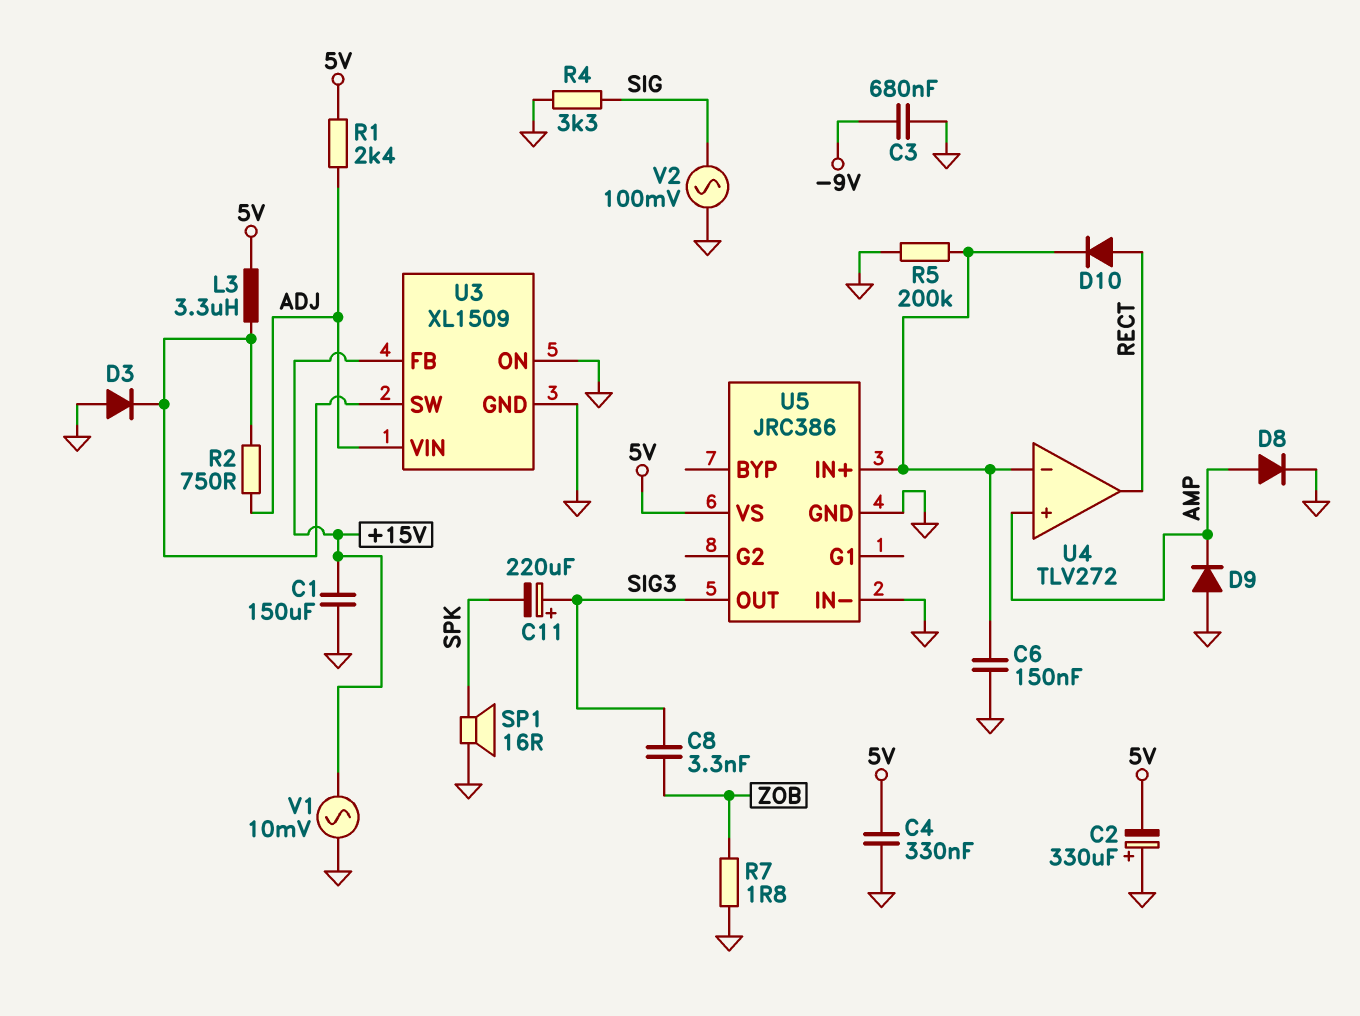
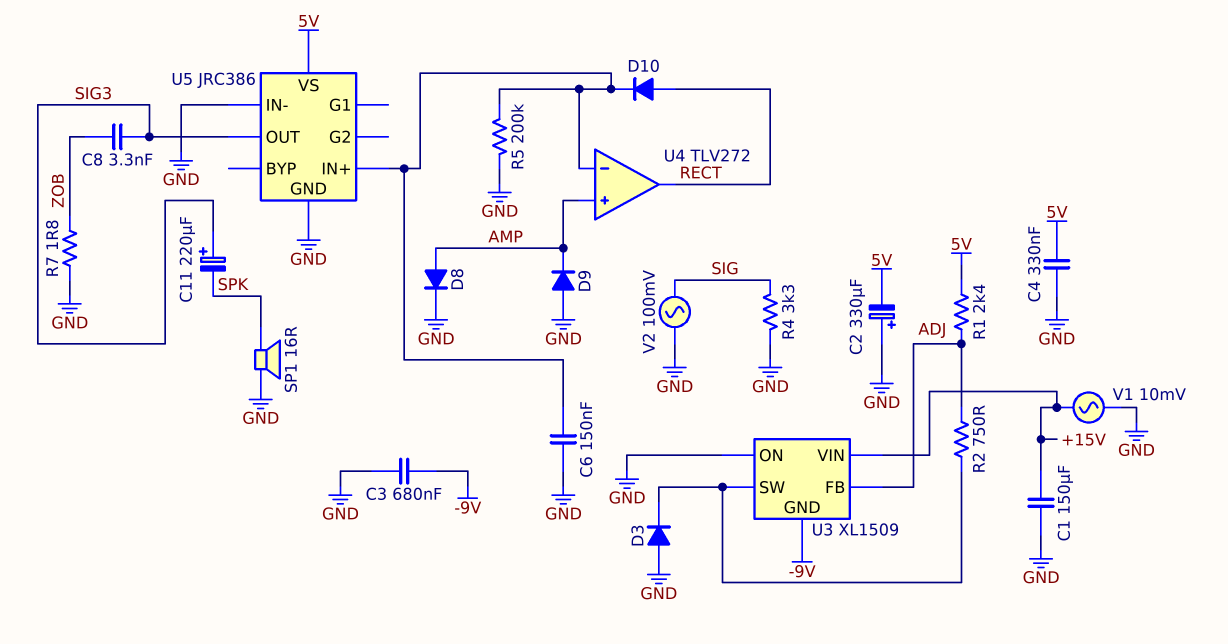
L3: 3.3uH (5V, U3/SW) -> none
U3 pin FB: +15V -> ADJ
U3 pin GND: GND -> -9V
U3 pin VIN: ADJ -> +15V

